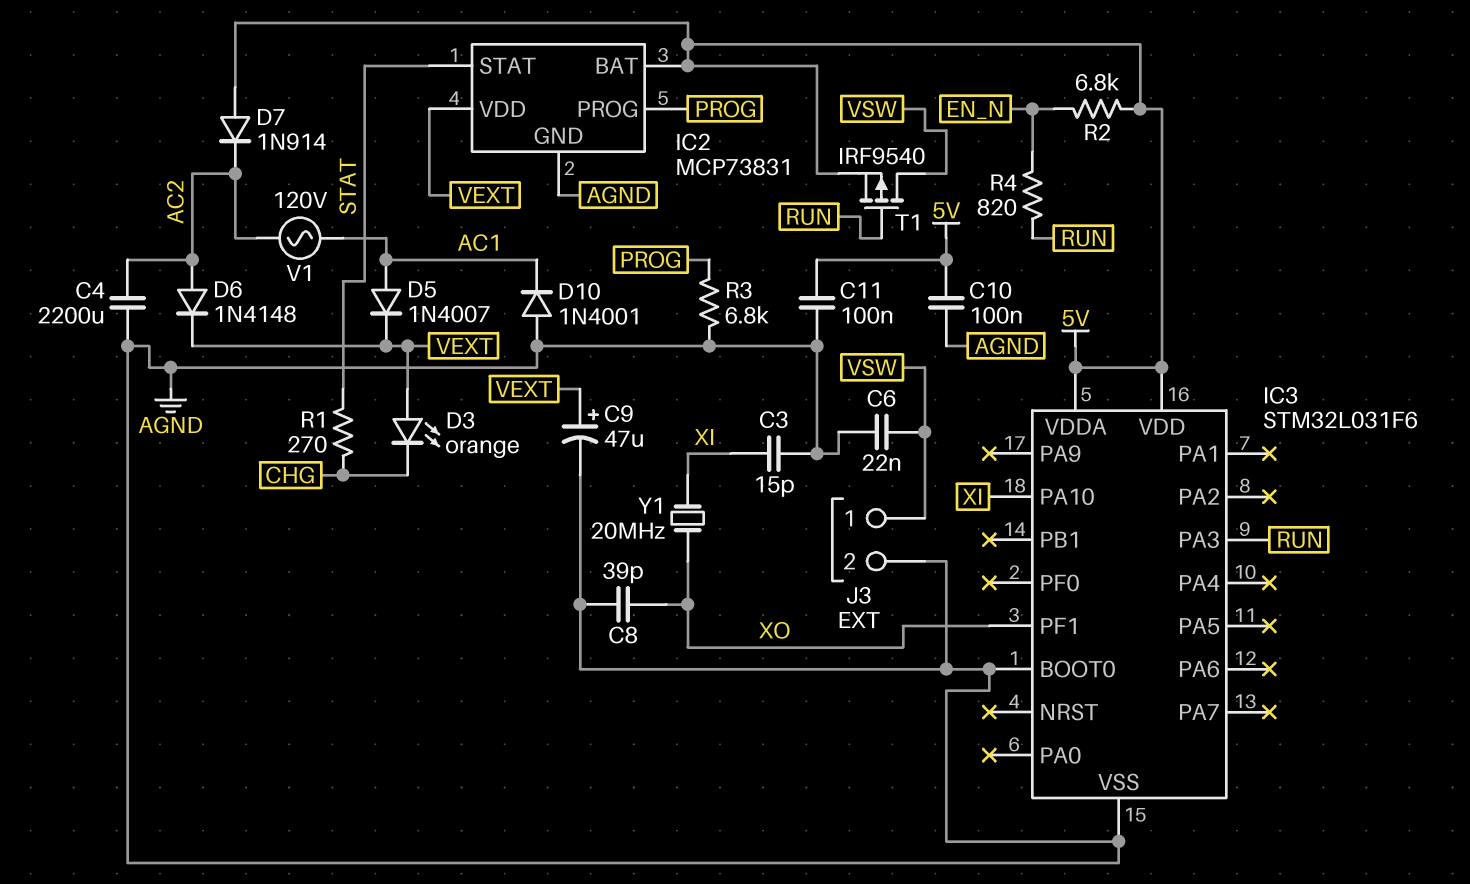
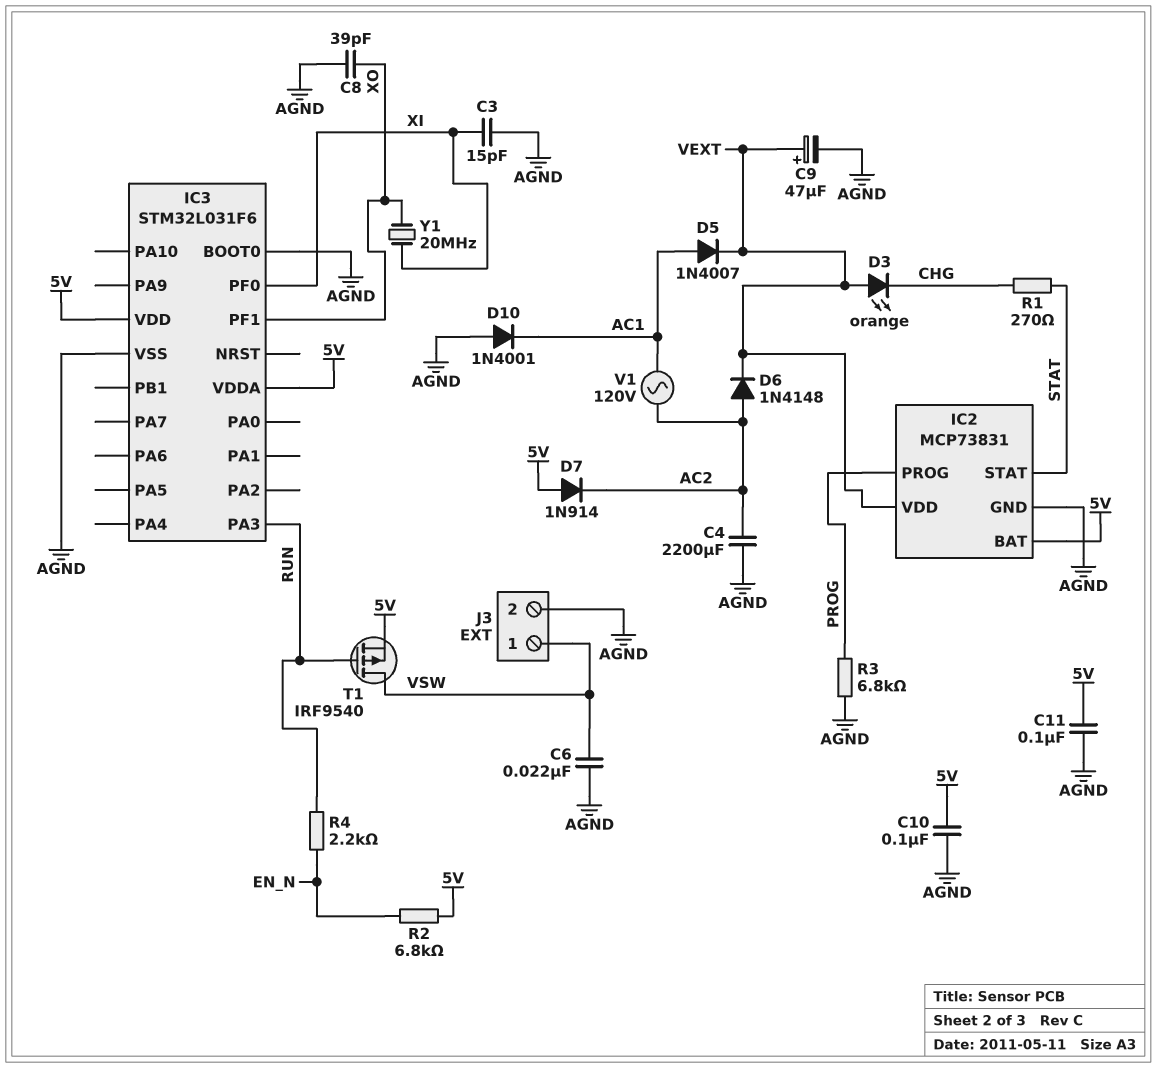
IC3 pin PA10: XI -> none
IC3 pin PF0: none -> XI
R4: 820 (EN_N, RUN) -> 2.2k (EN_N, RUN)

